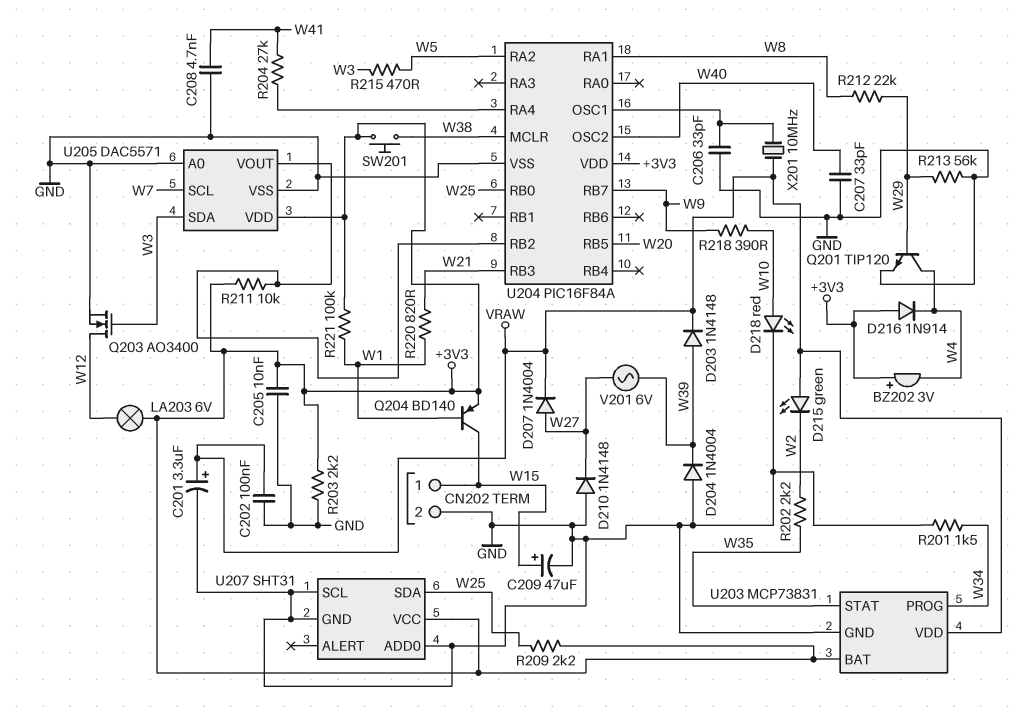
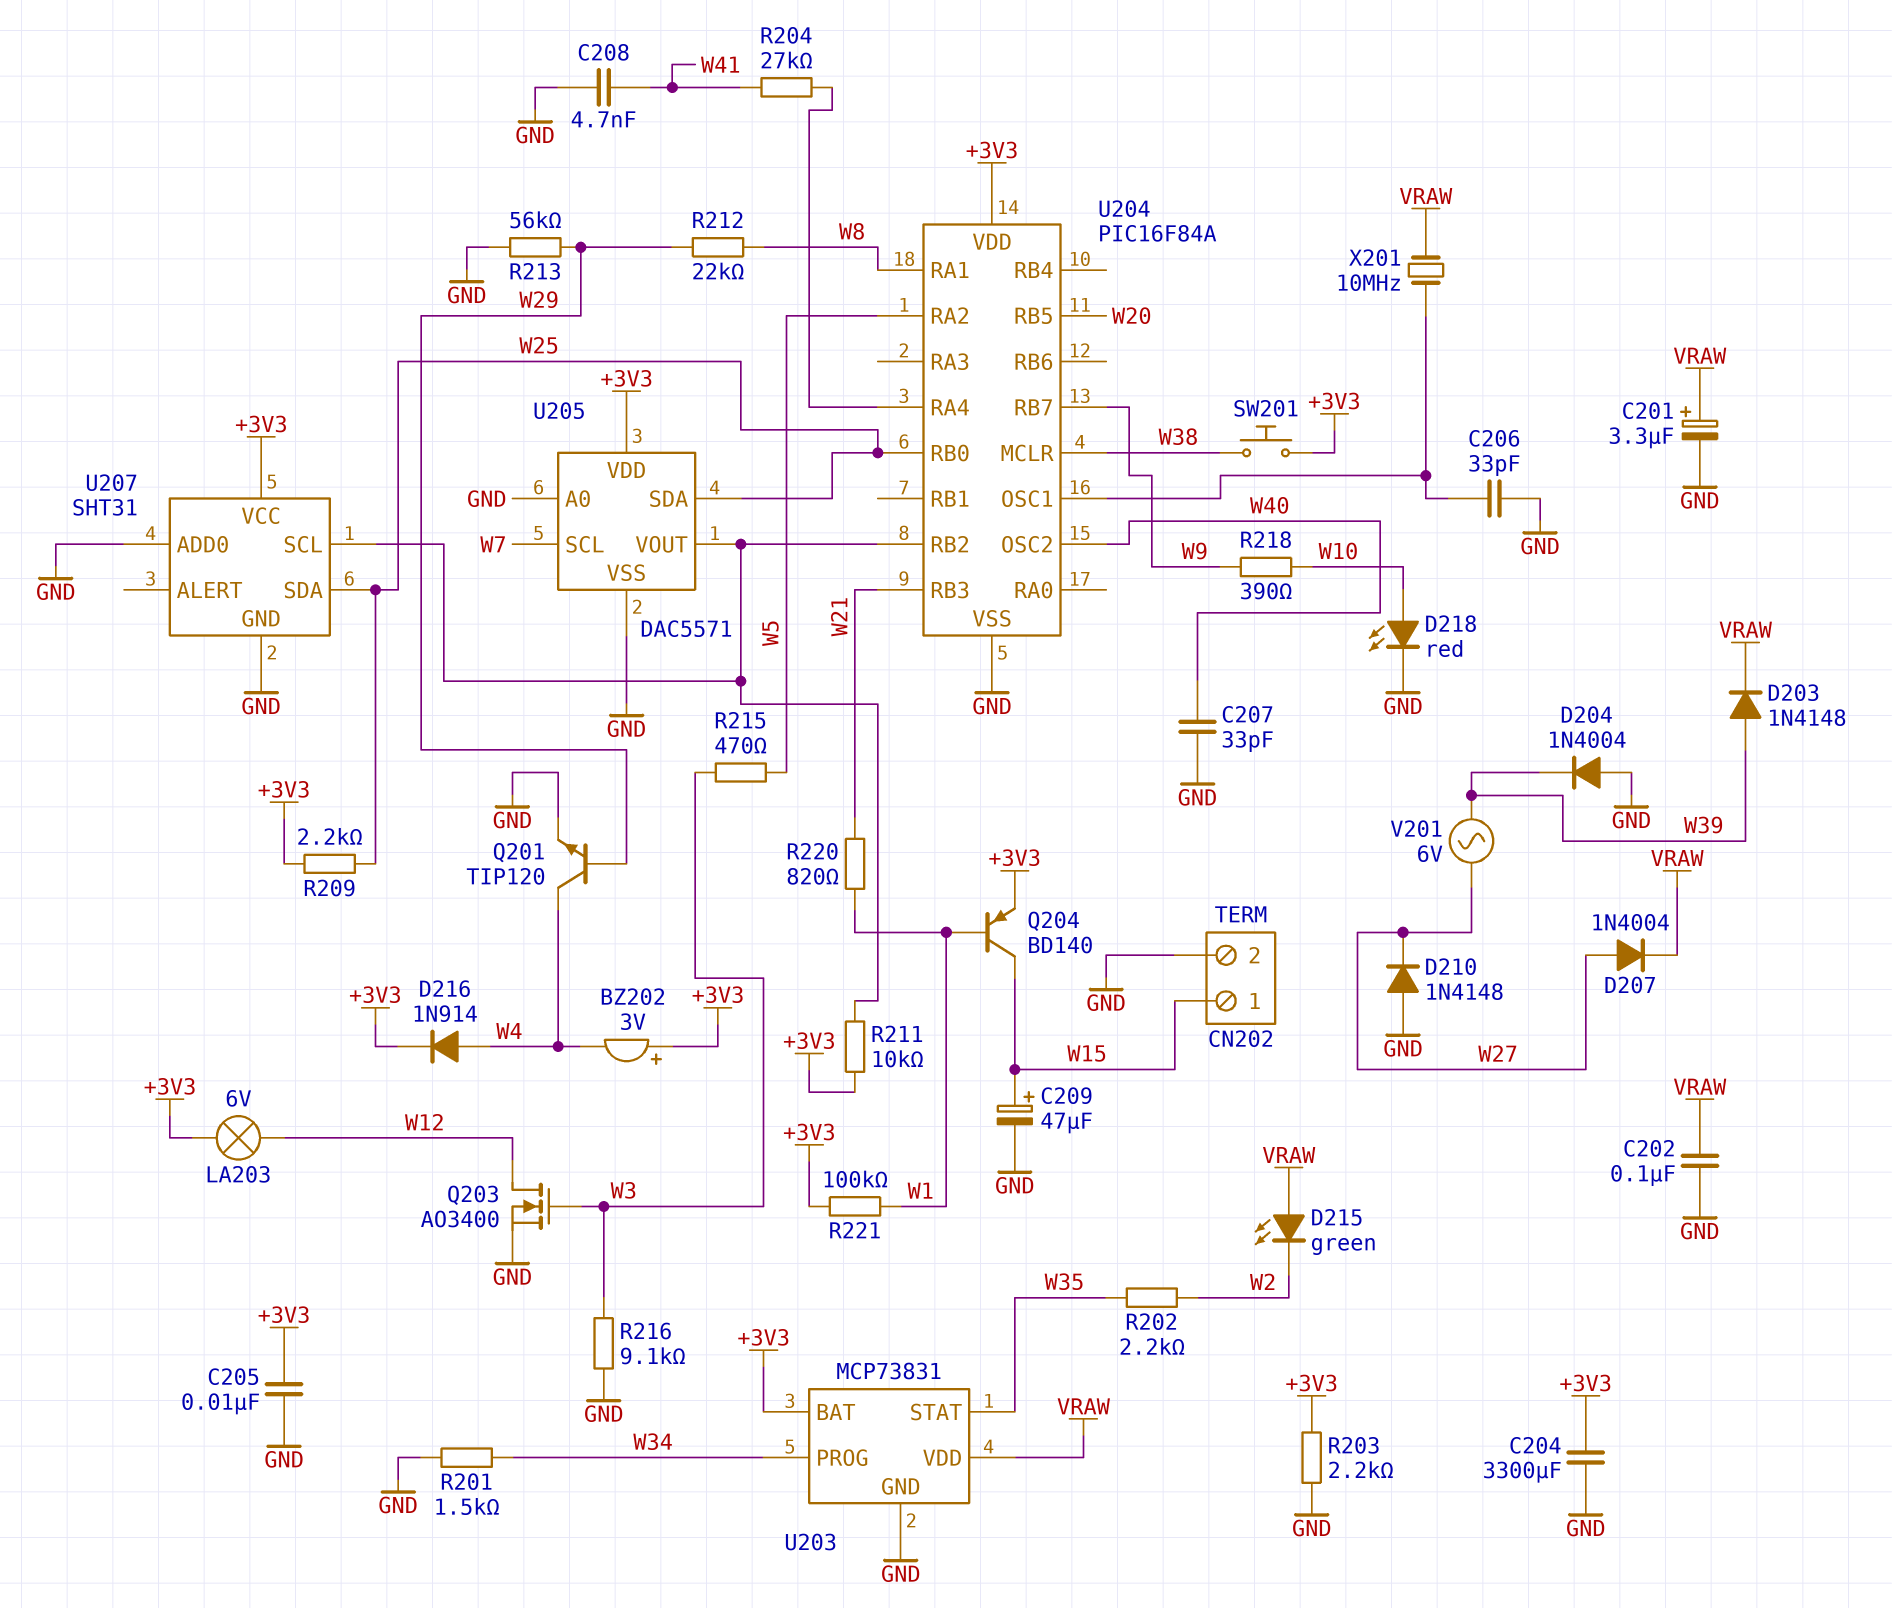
C204: none -> 3300uF (+3V3, GND)
D216: diode 1N914 (A +3V3, K W4) -> diode 1N914 (A W4, K +3V3)
R216: none -> 9.1k (GND, W3)
U205 pin SDA: W3 -> W25
U207 pin SCL: GND -> U204/RB2

